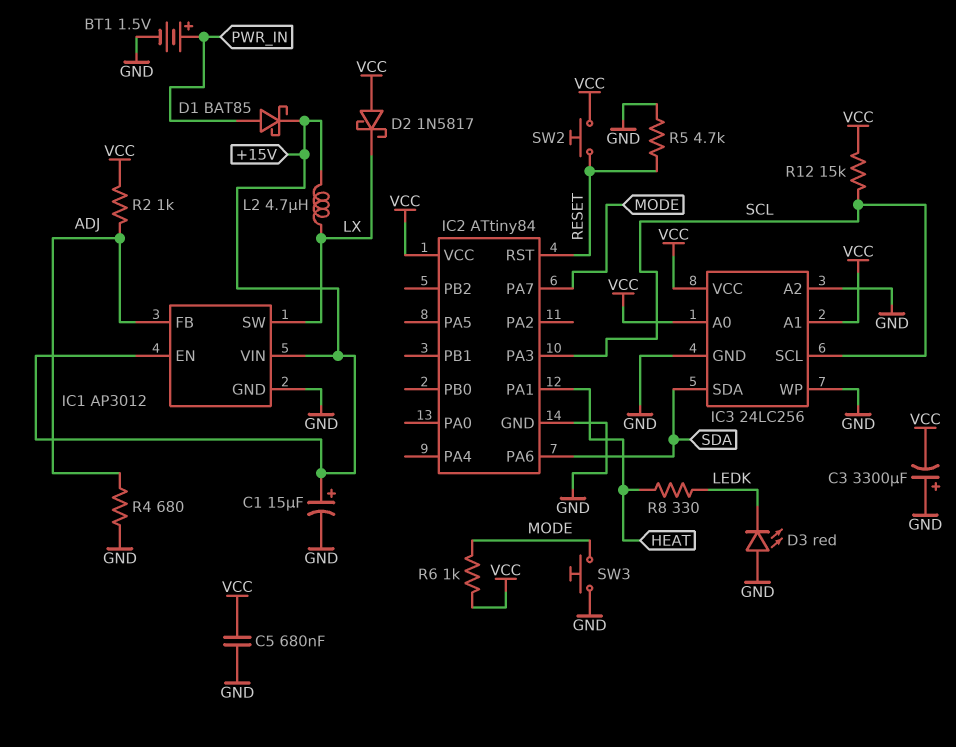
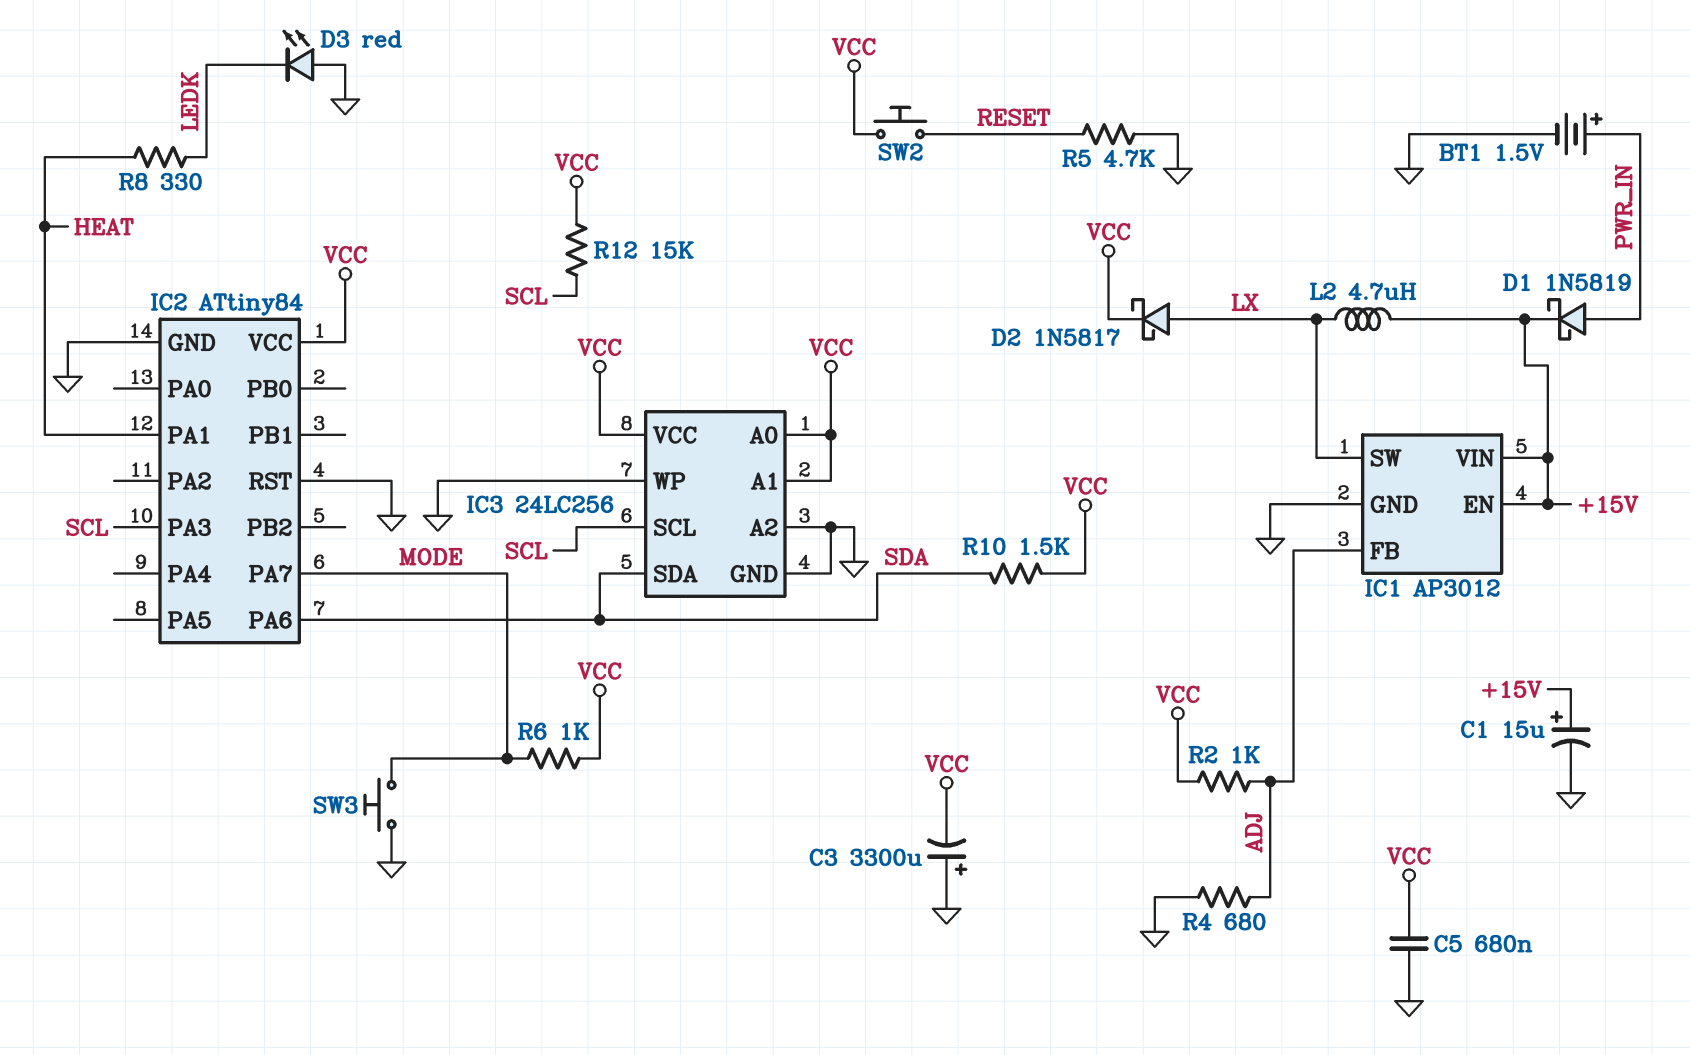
D1: schottky BAT85 (A PWR_IN, K +15V) -> schottky 1N5819 (A PWR_IN, K +15V)
D2: schottky 1N5817 (A VCC, K LX) -> schottky 1N5817 (A LX, K VCC)
IC2 pin RST: RESET -> GND
R10: none -> 1.5k (SDA, VCC)

